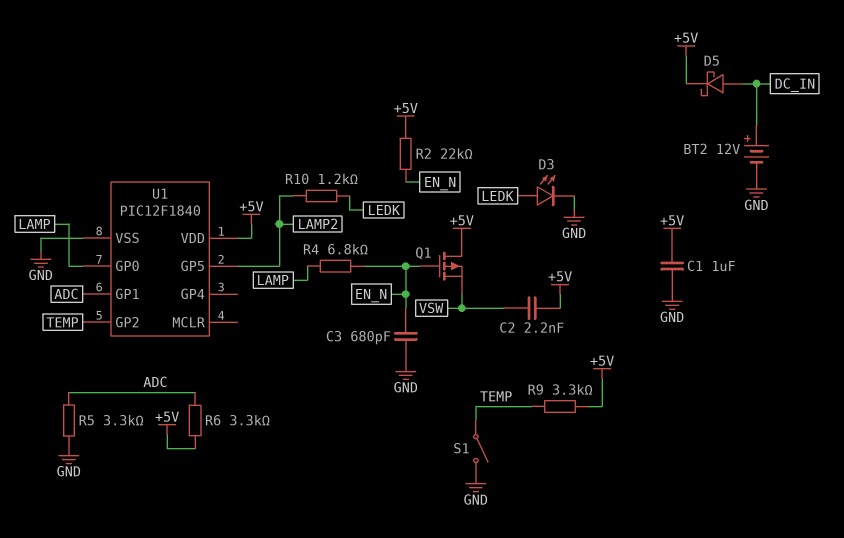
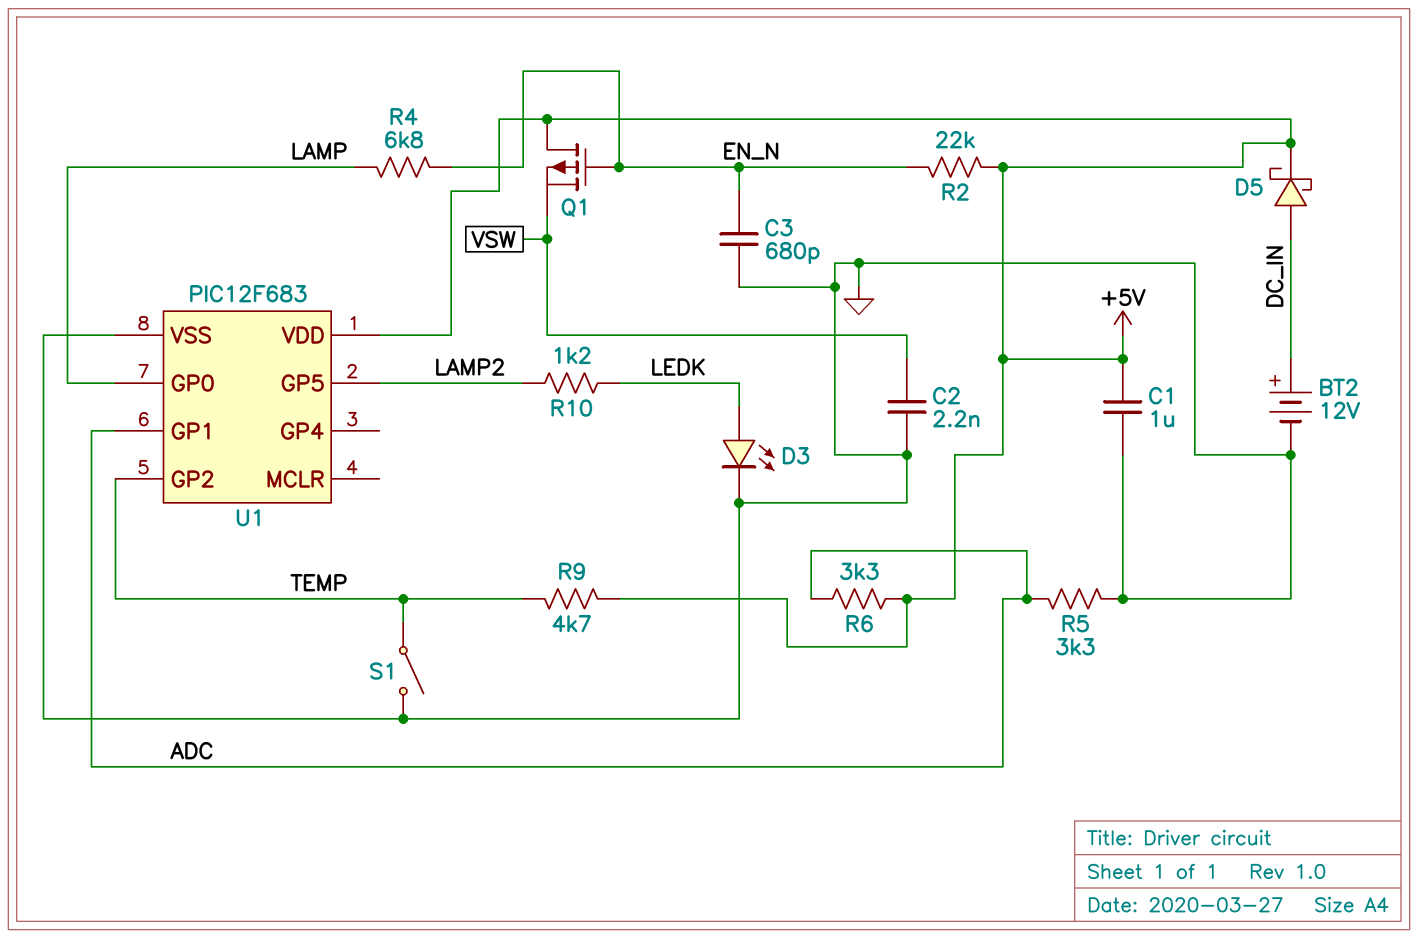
C2: 2.2nF (+5V, VSW) -> 2.2nF (GND, VSW)
R9: 3.3k (+5V, TEMP) -> 4.7k (+5V, TEMP)
U1: PIC12F1840 -> PIC12F683

